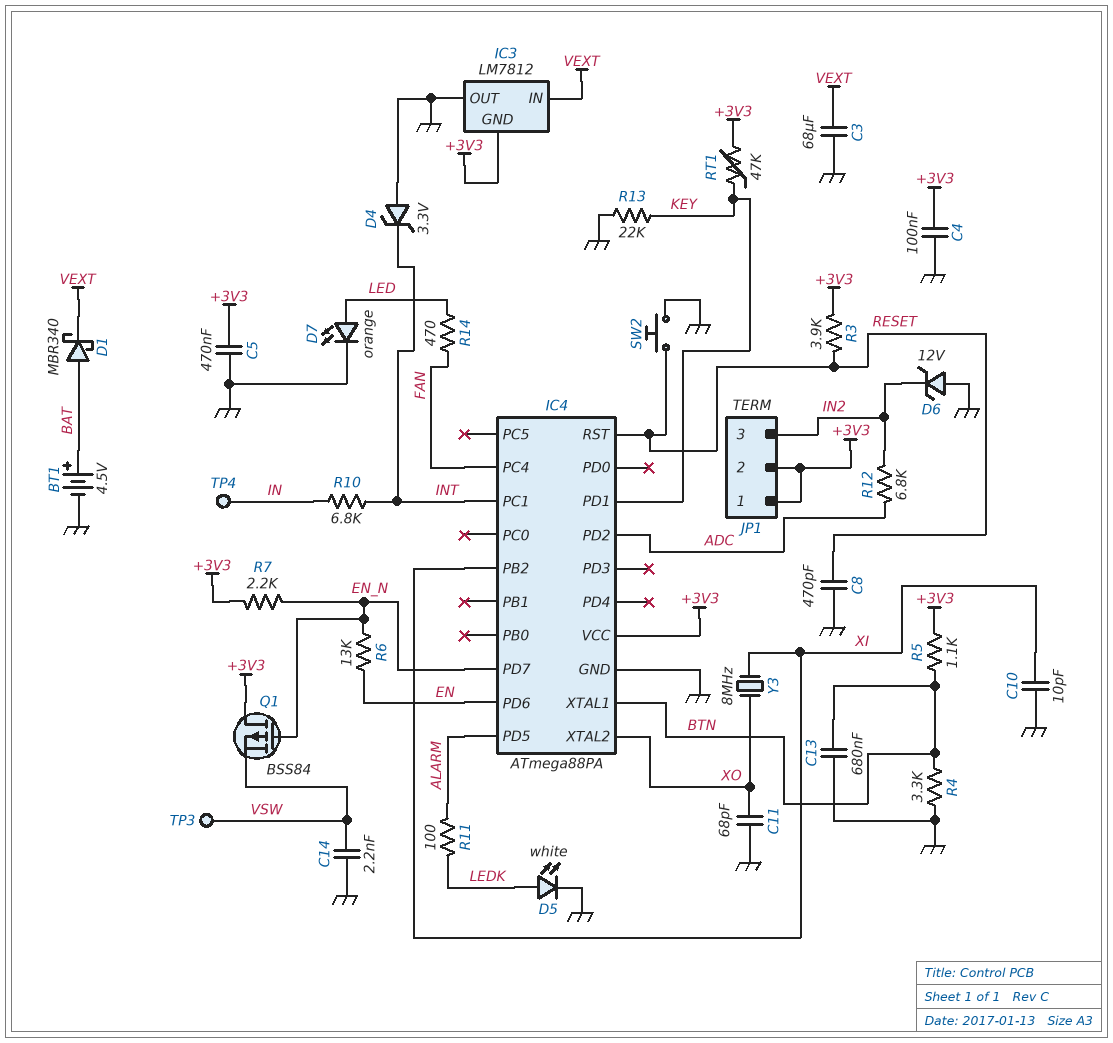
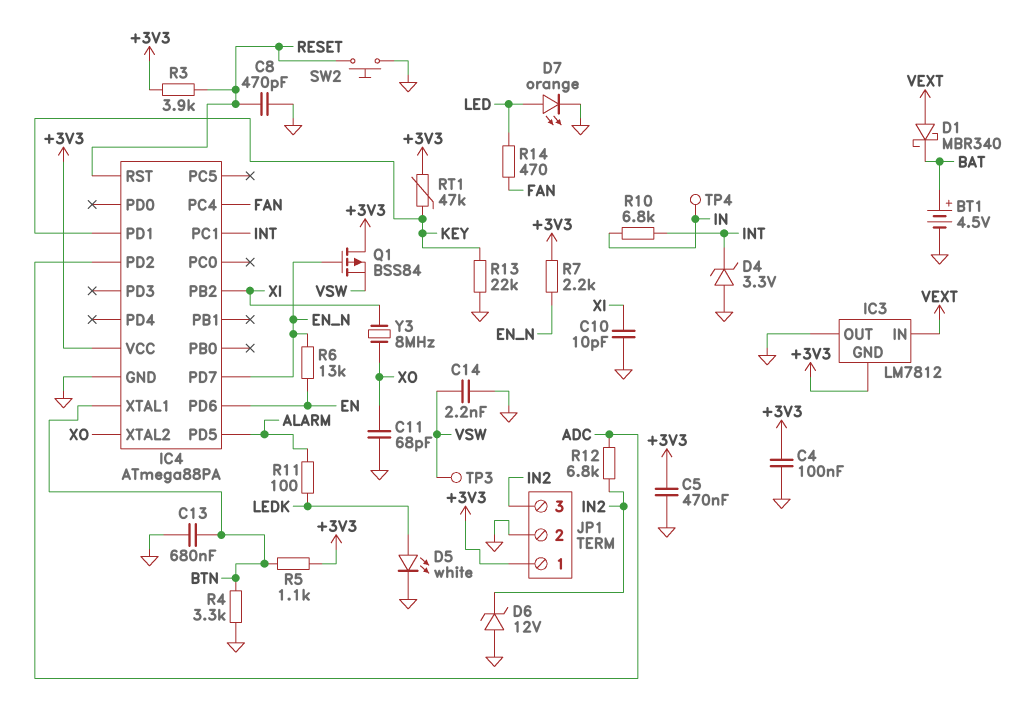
C3: 68uF (GND, VEXT) -> none
D1: schottky MBR340 (A BAT, K VEXT) -> schottky MBR340 (A VEXT, K BAT)
JP1 pin 2: +3V3 -> GND

